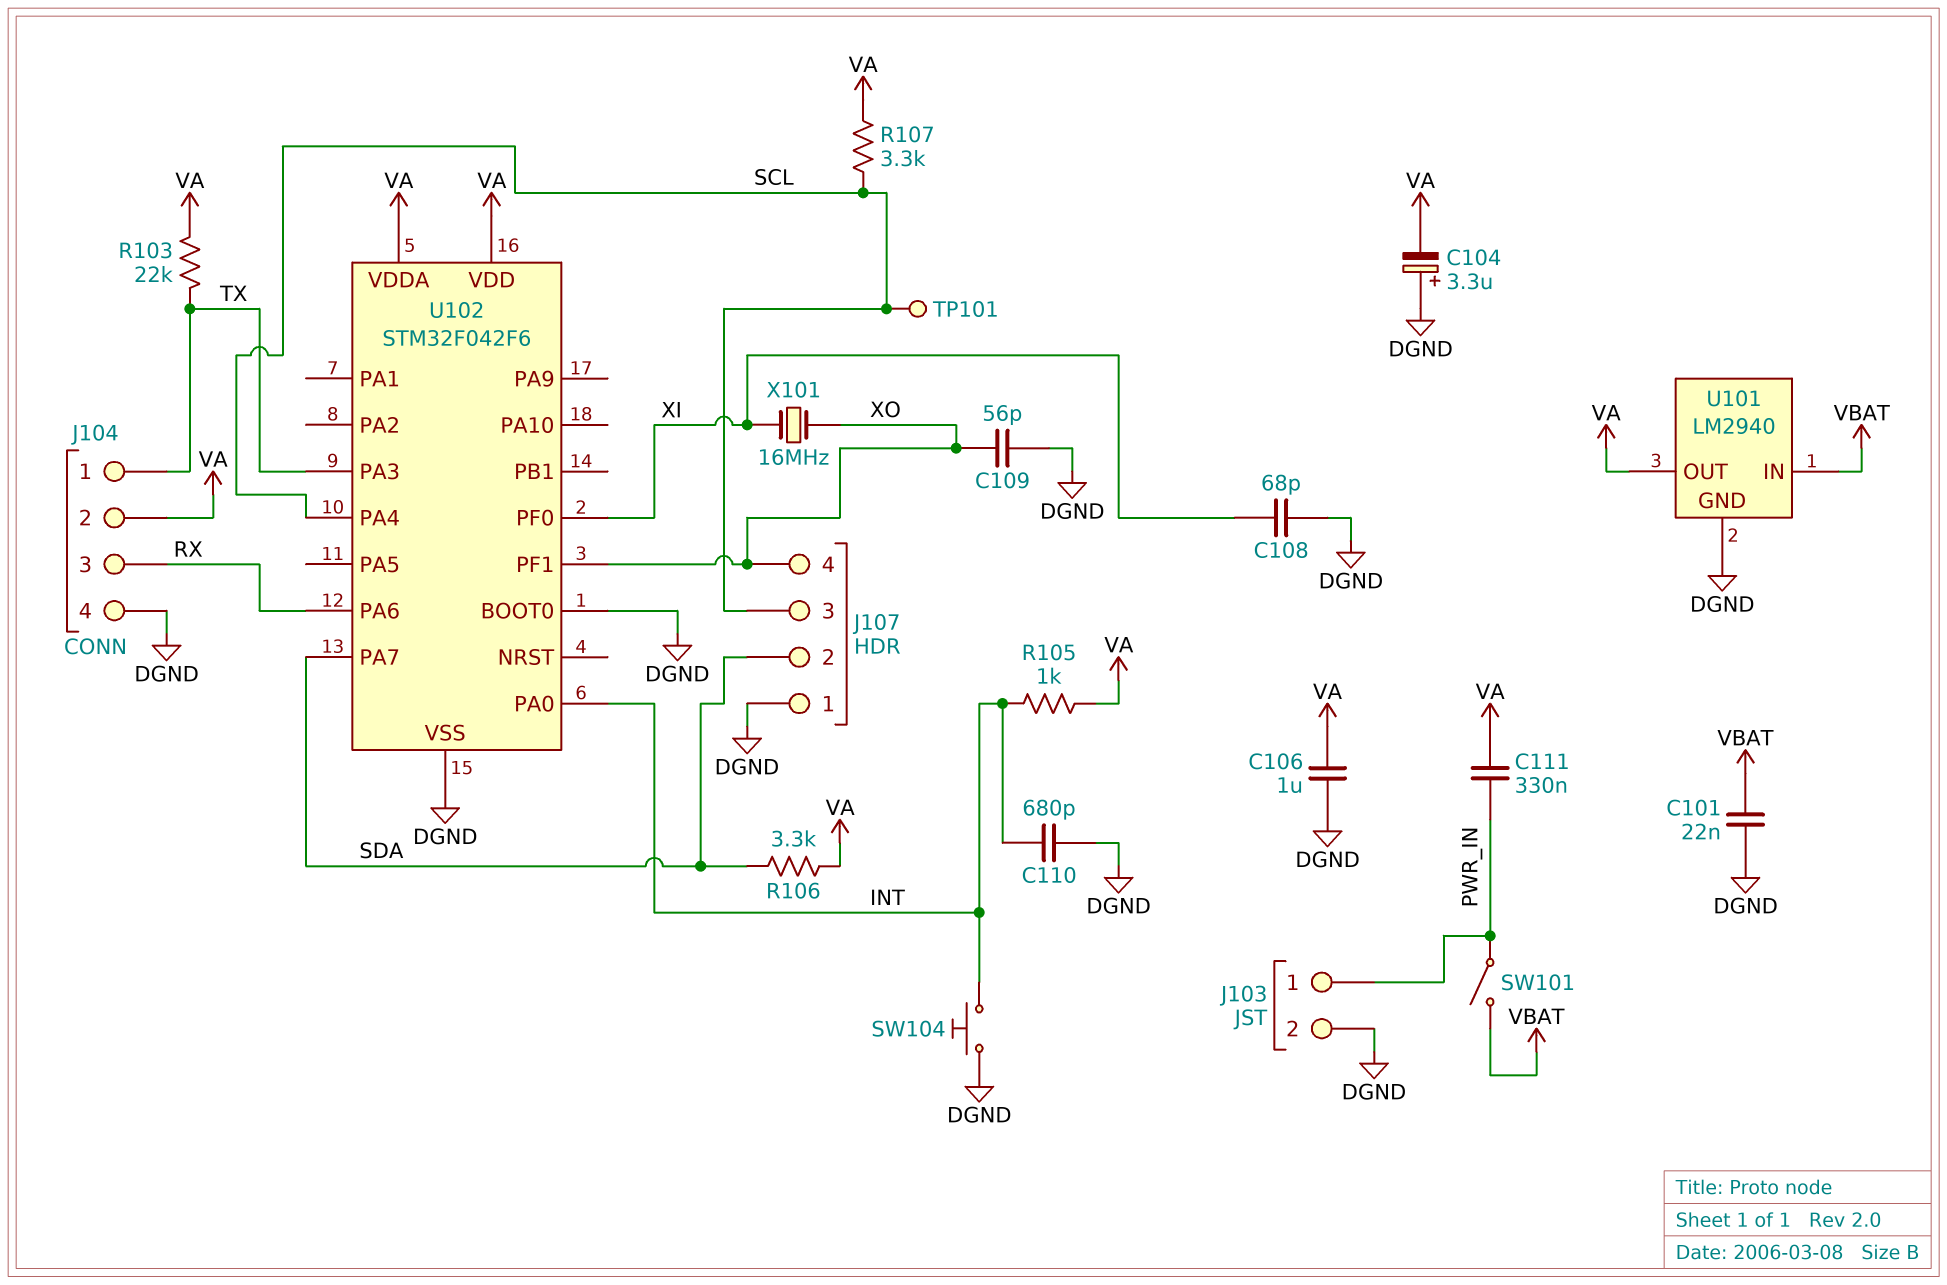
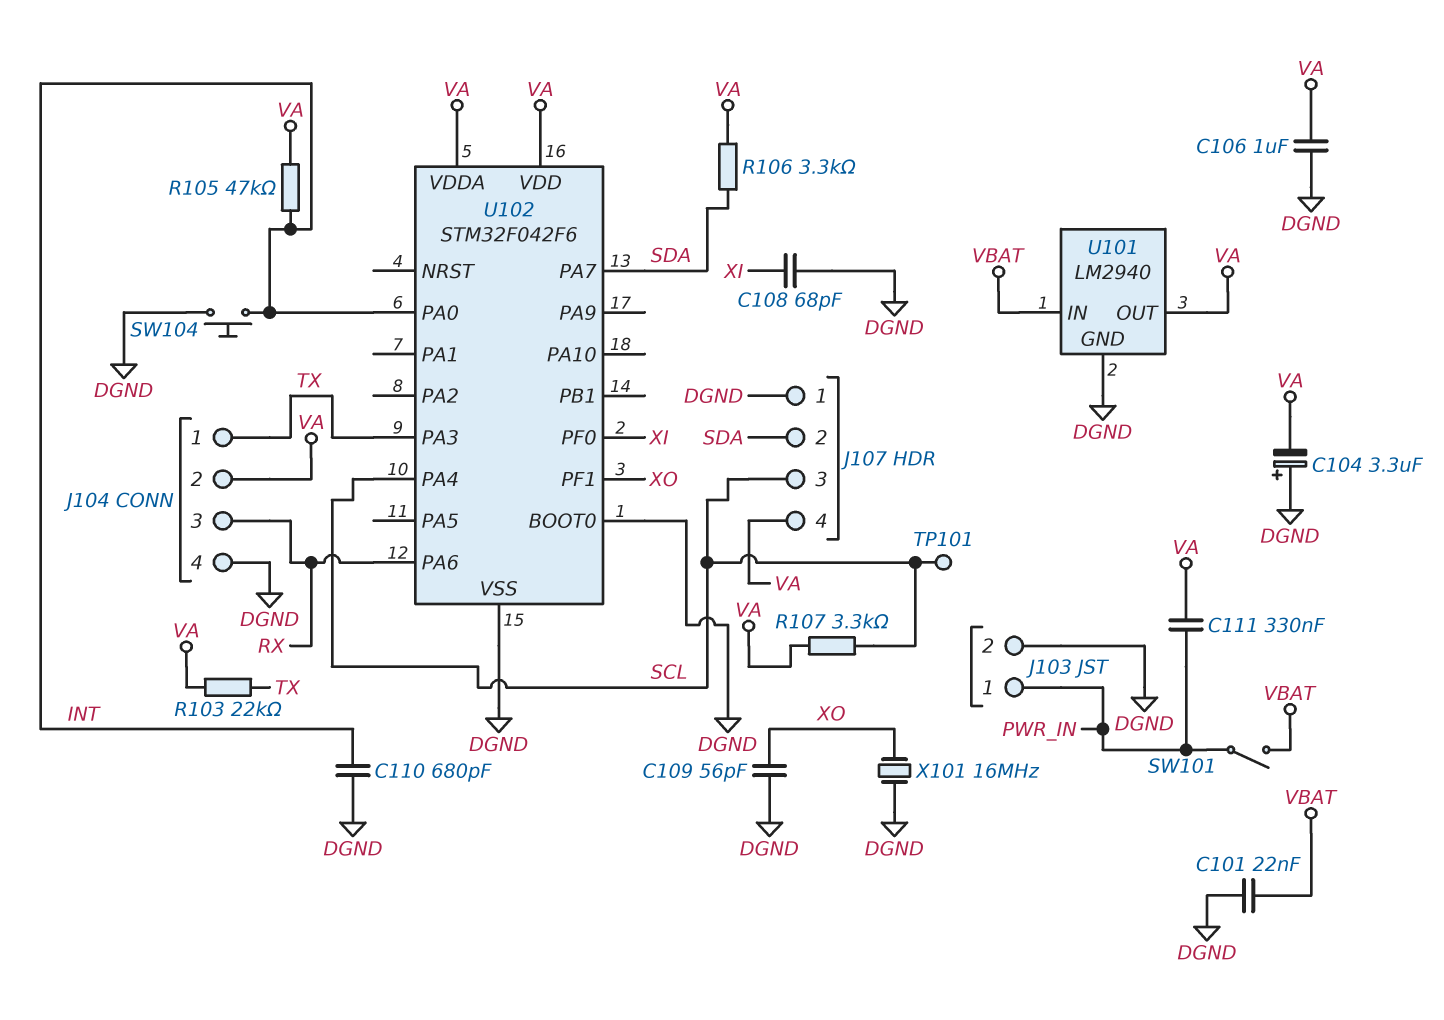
J107 pin 4: XO -> VA
R105: 1k (INT, VA) -> 47k (INT, VA)
X101: 16MHz (XI, XO) -> 16MHz (DGND, XO)

